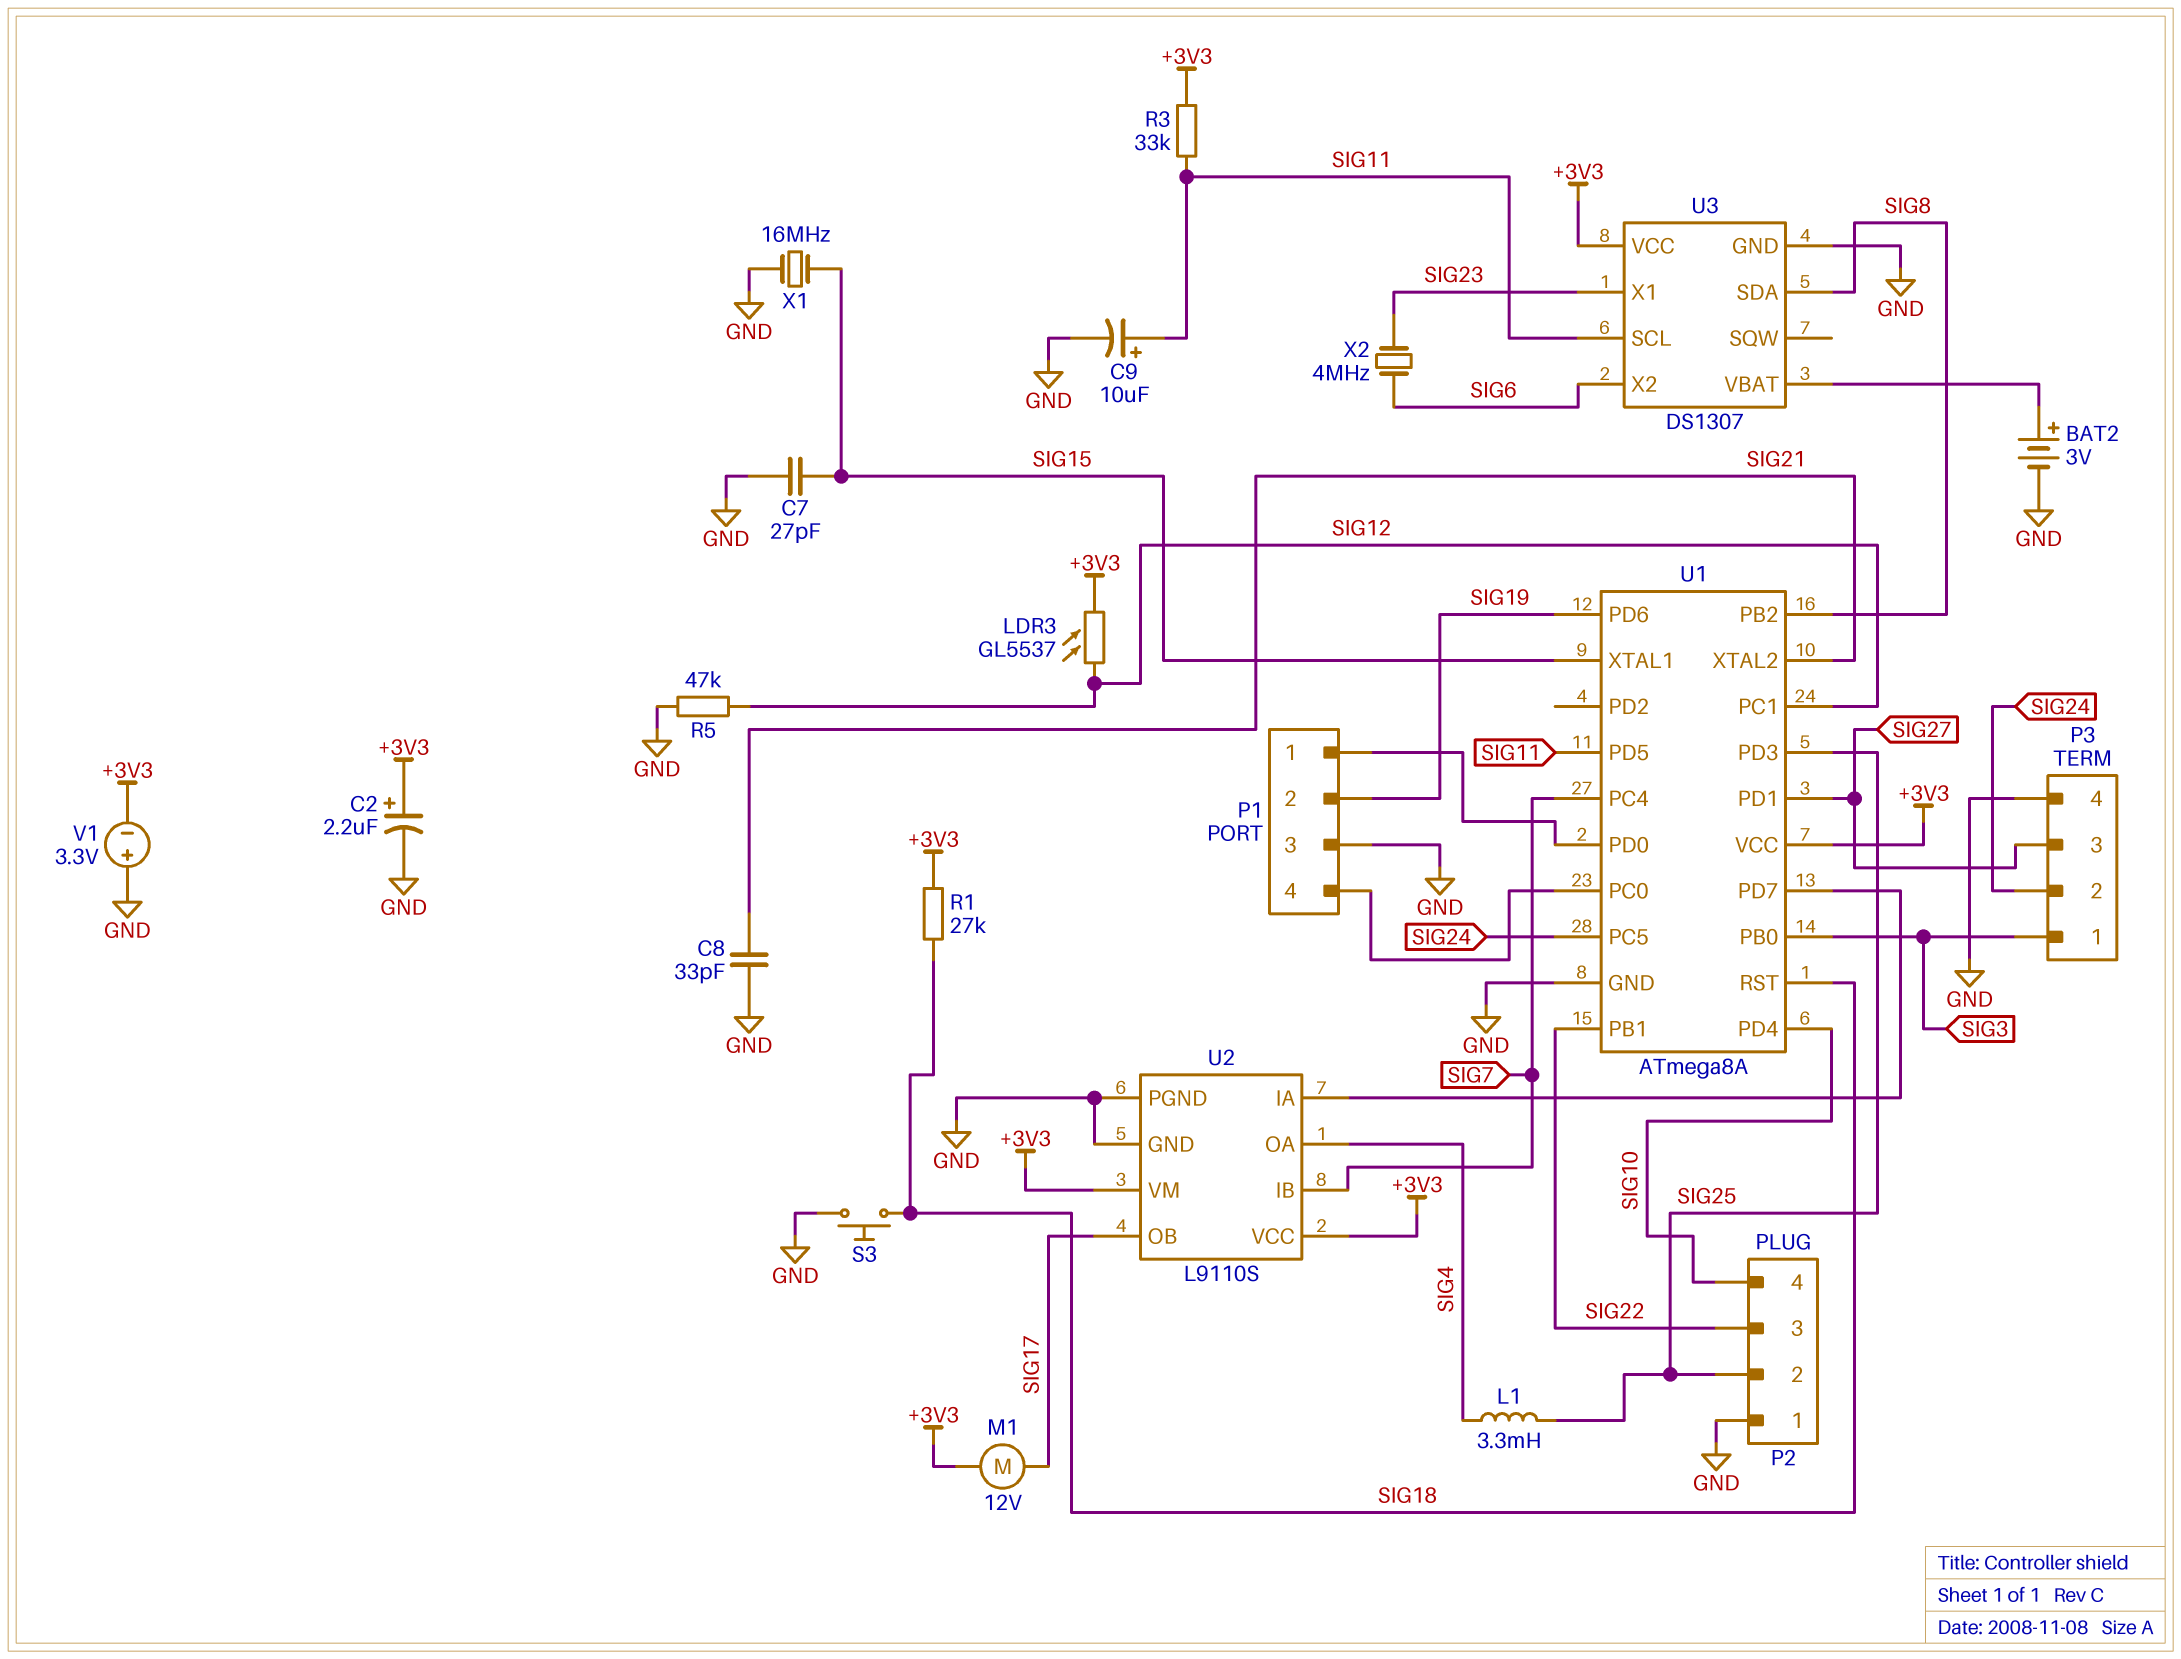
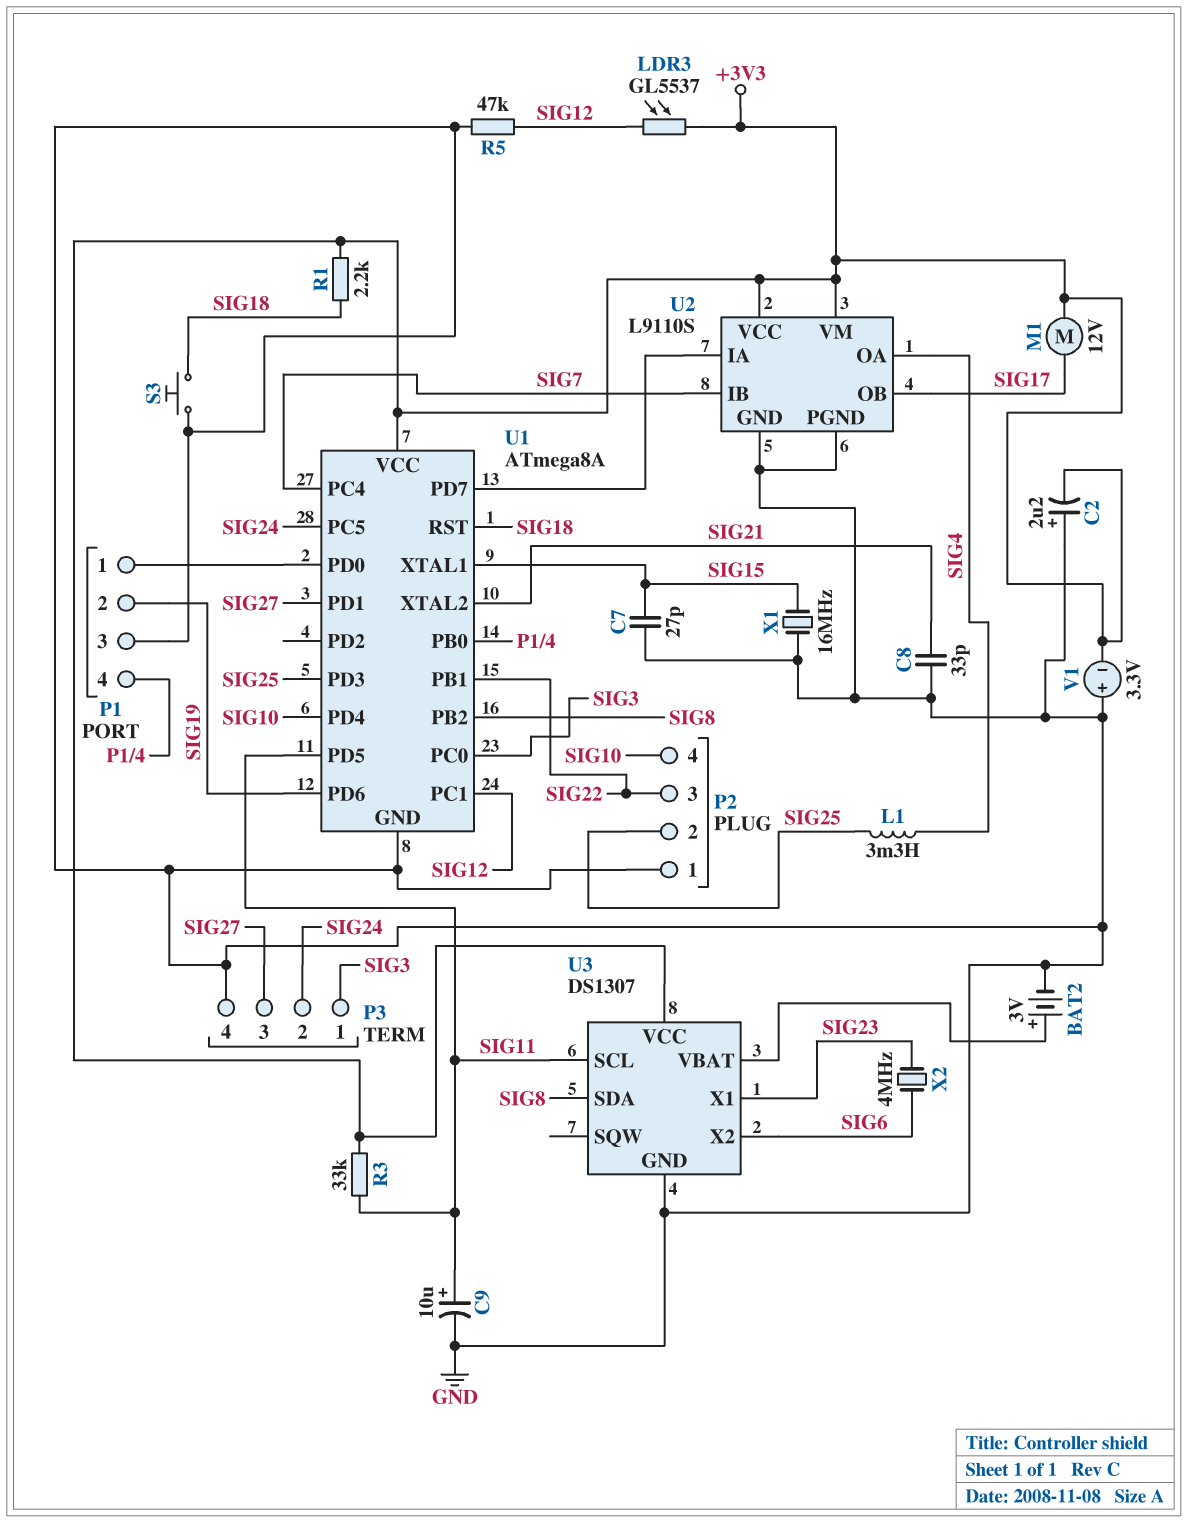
C2: 2.2uF (plus +3V3, minus GND) -> 2.2uF (plus GND, minus +3V3)
R1: 27k (+3V3, SIG18) -> 2.2k (+3V3, SIG18)
U1 pin PB0: SIG3 -> P1/4
U1 pin PC0: P1/4 -> SIG3

